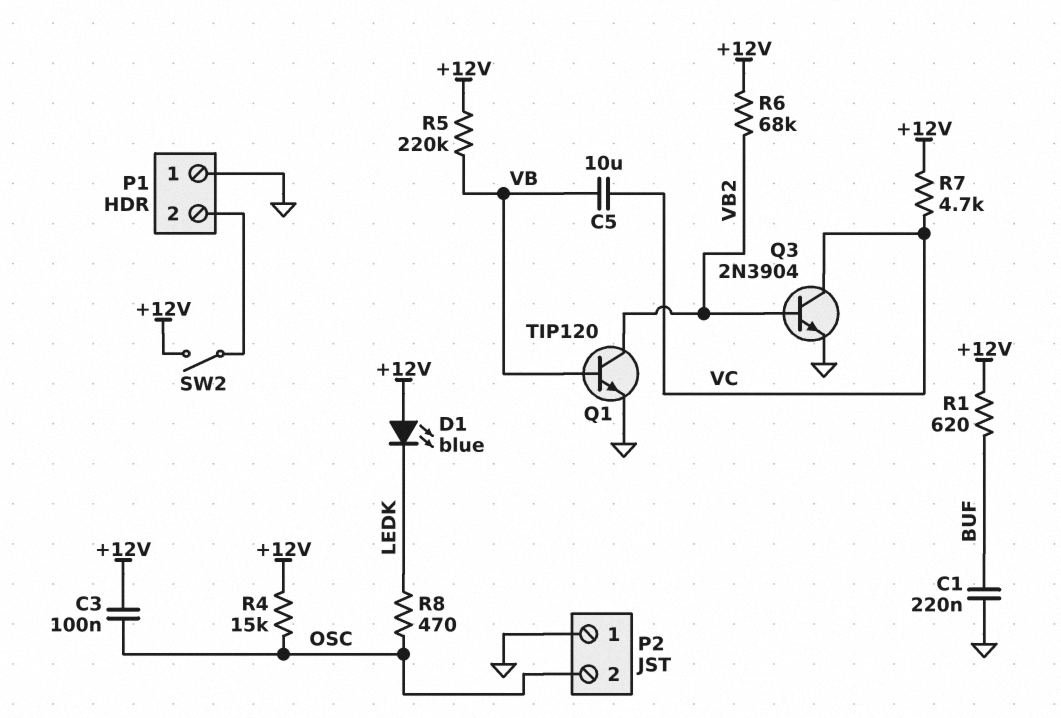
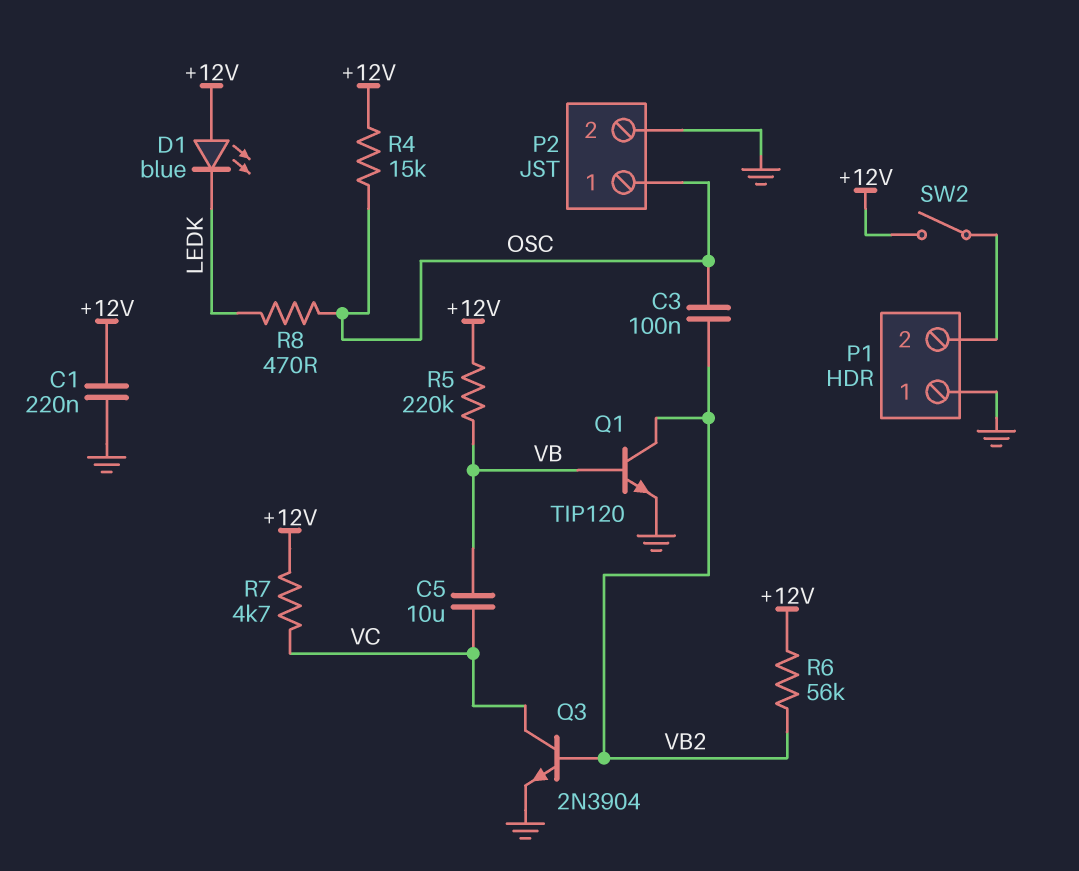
C1: 220nF (BUF, GND) -> 220nF (+12V, GND)
C3: 100nF (+12V, OSC) -> 100nF (OSC, VB2)
P2 pin 1: GND -> OSC
P2 pin 2: OSC -> GND
R1: 620 (+12V, BUF) -> none
R6: 68k (+12V, VB2) -> 56k (+12V, VB2)

